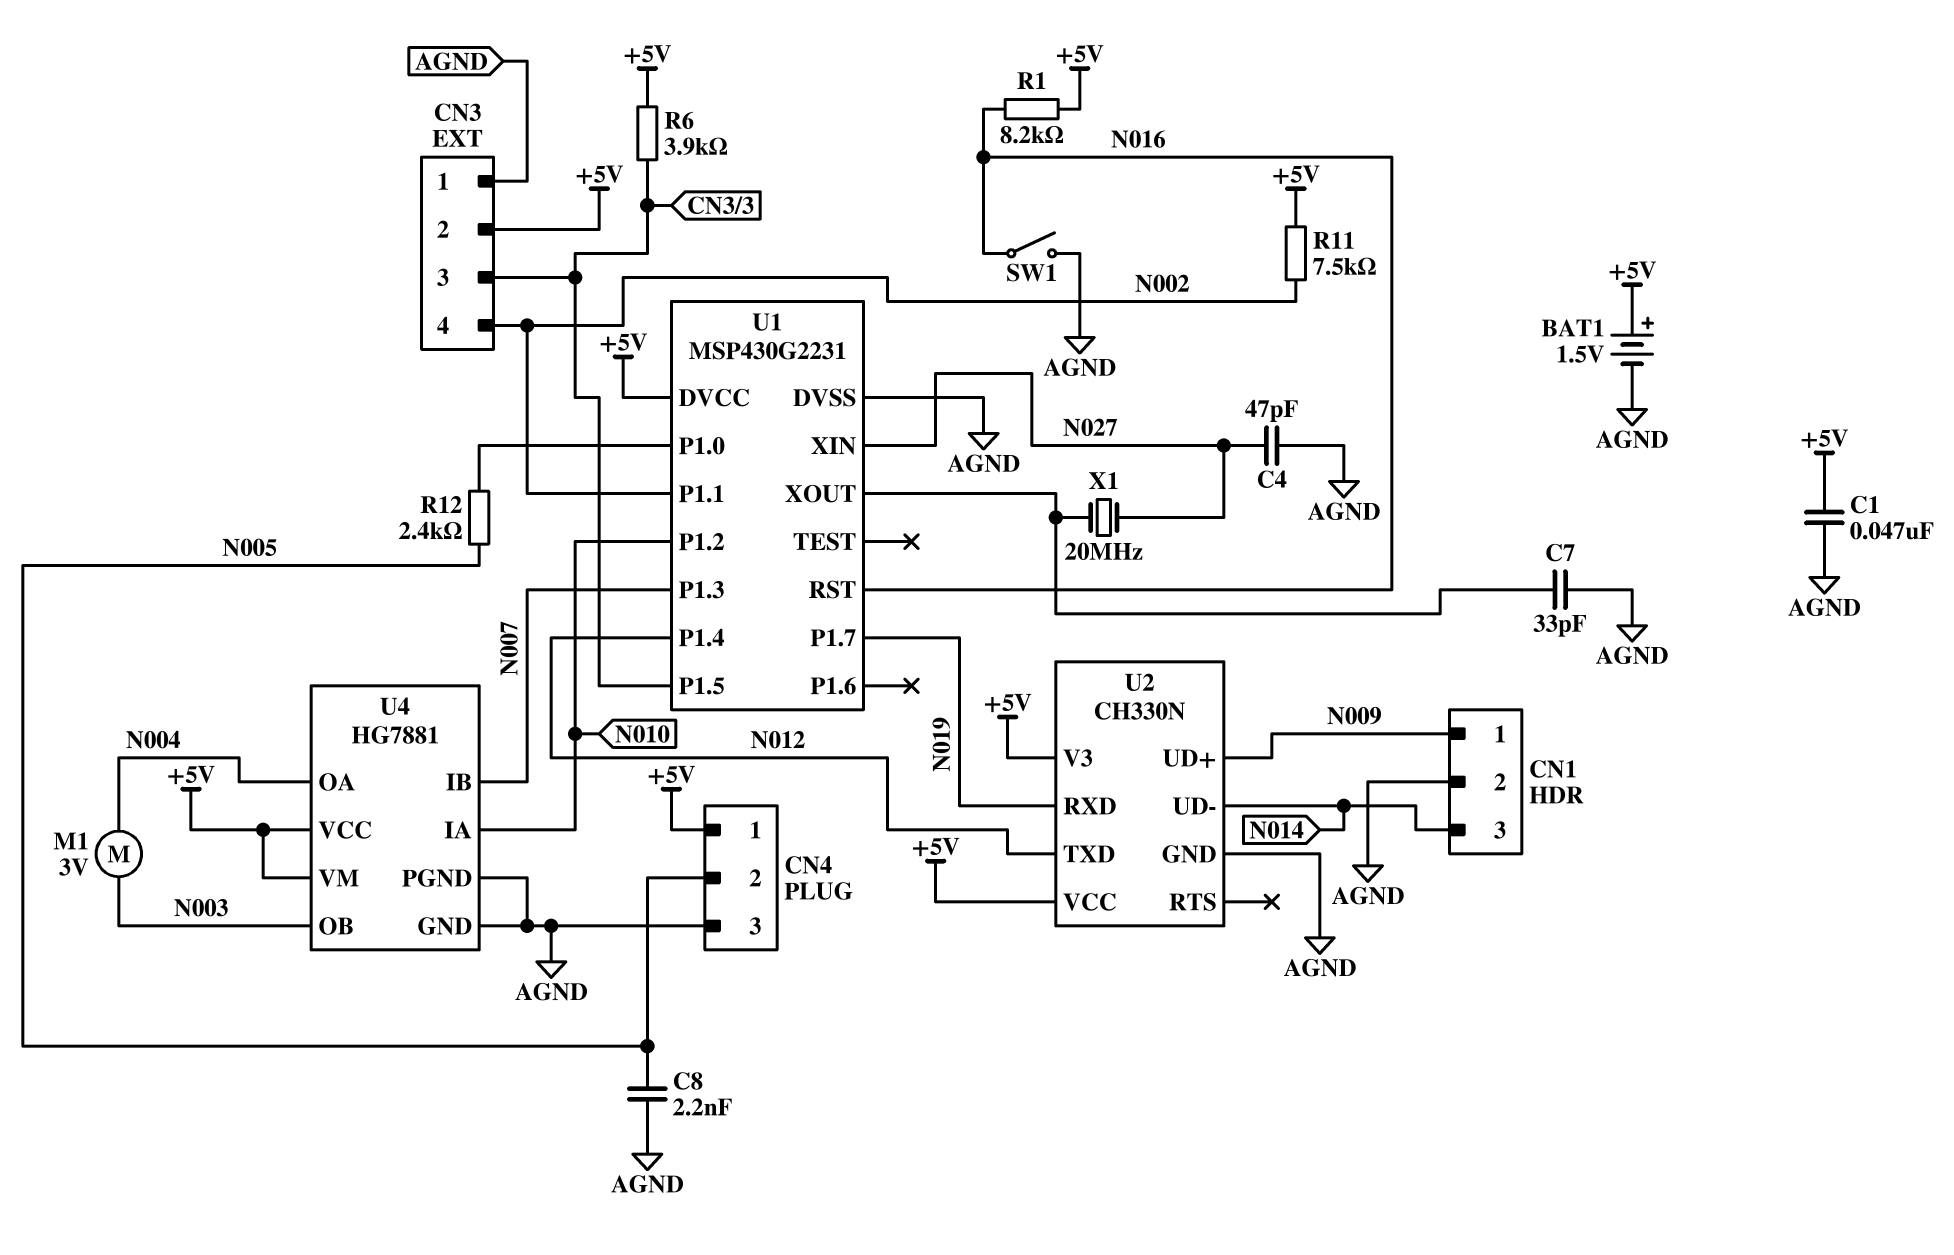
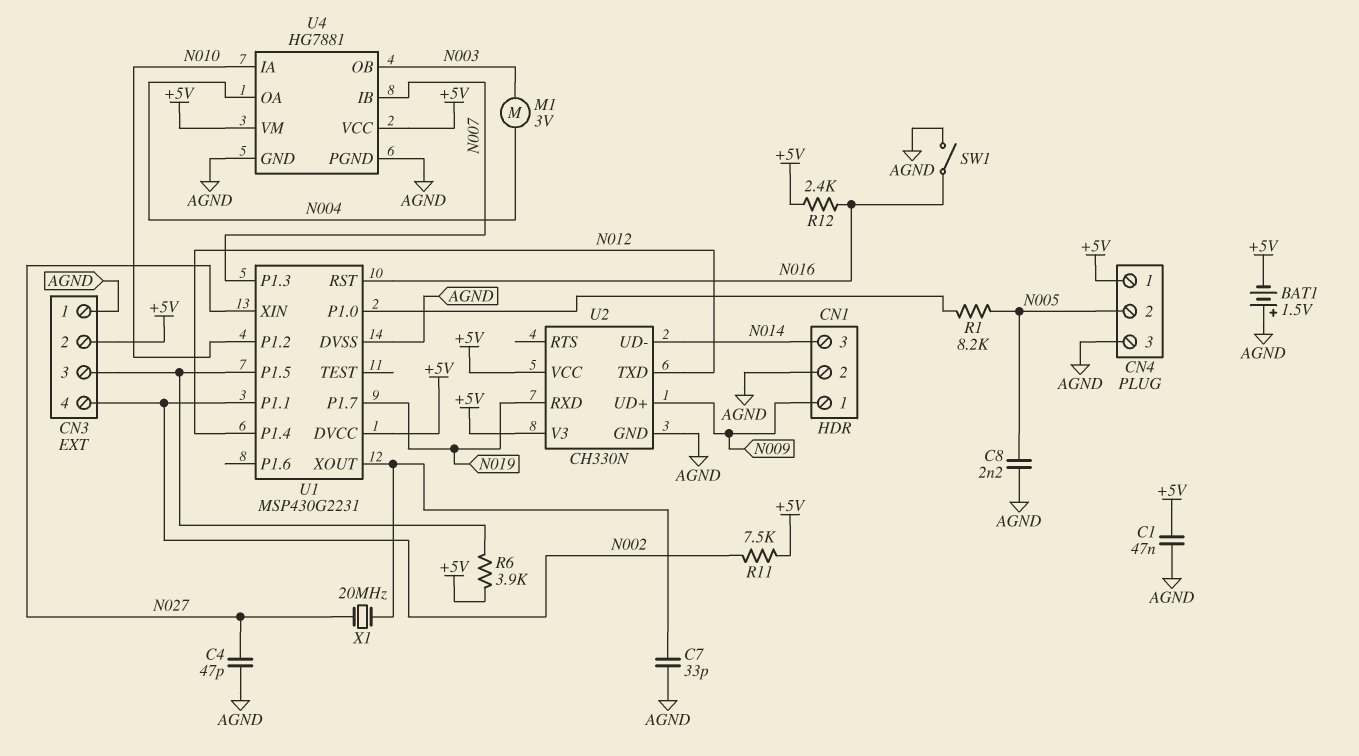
BAT1: 1.5V (plus +5V, minus AGND) -> 1.5V (plus AGND, minus +5V)
R1: 8.2k (+5V, N016) -> 8.2k (N005, U1/P1.0)
R12: 2.4k (N005, U1/P1.0) -> 2.4k (+5V, N016)

